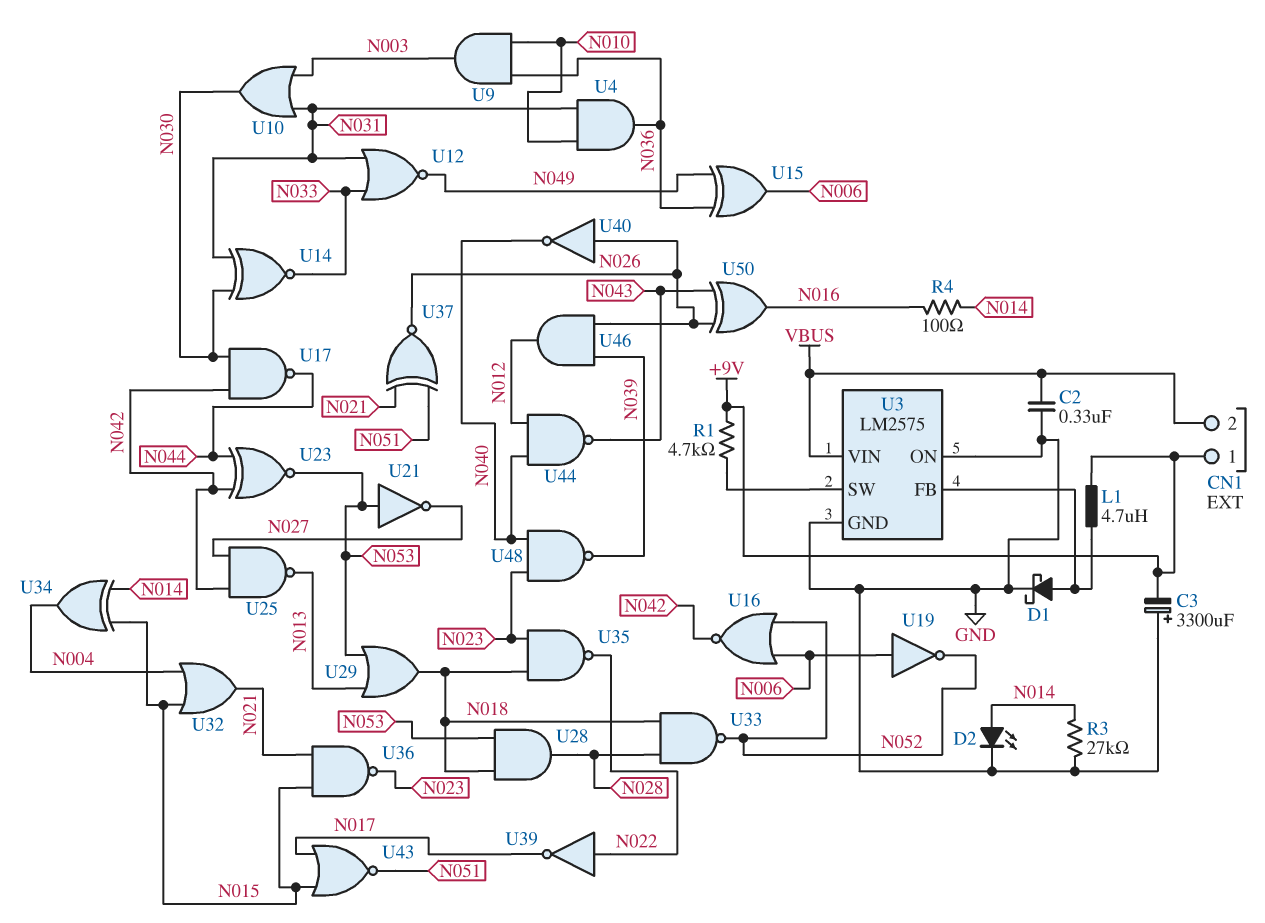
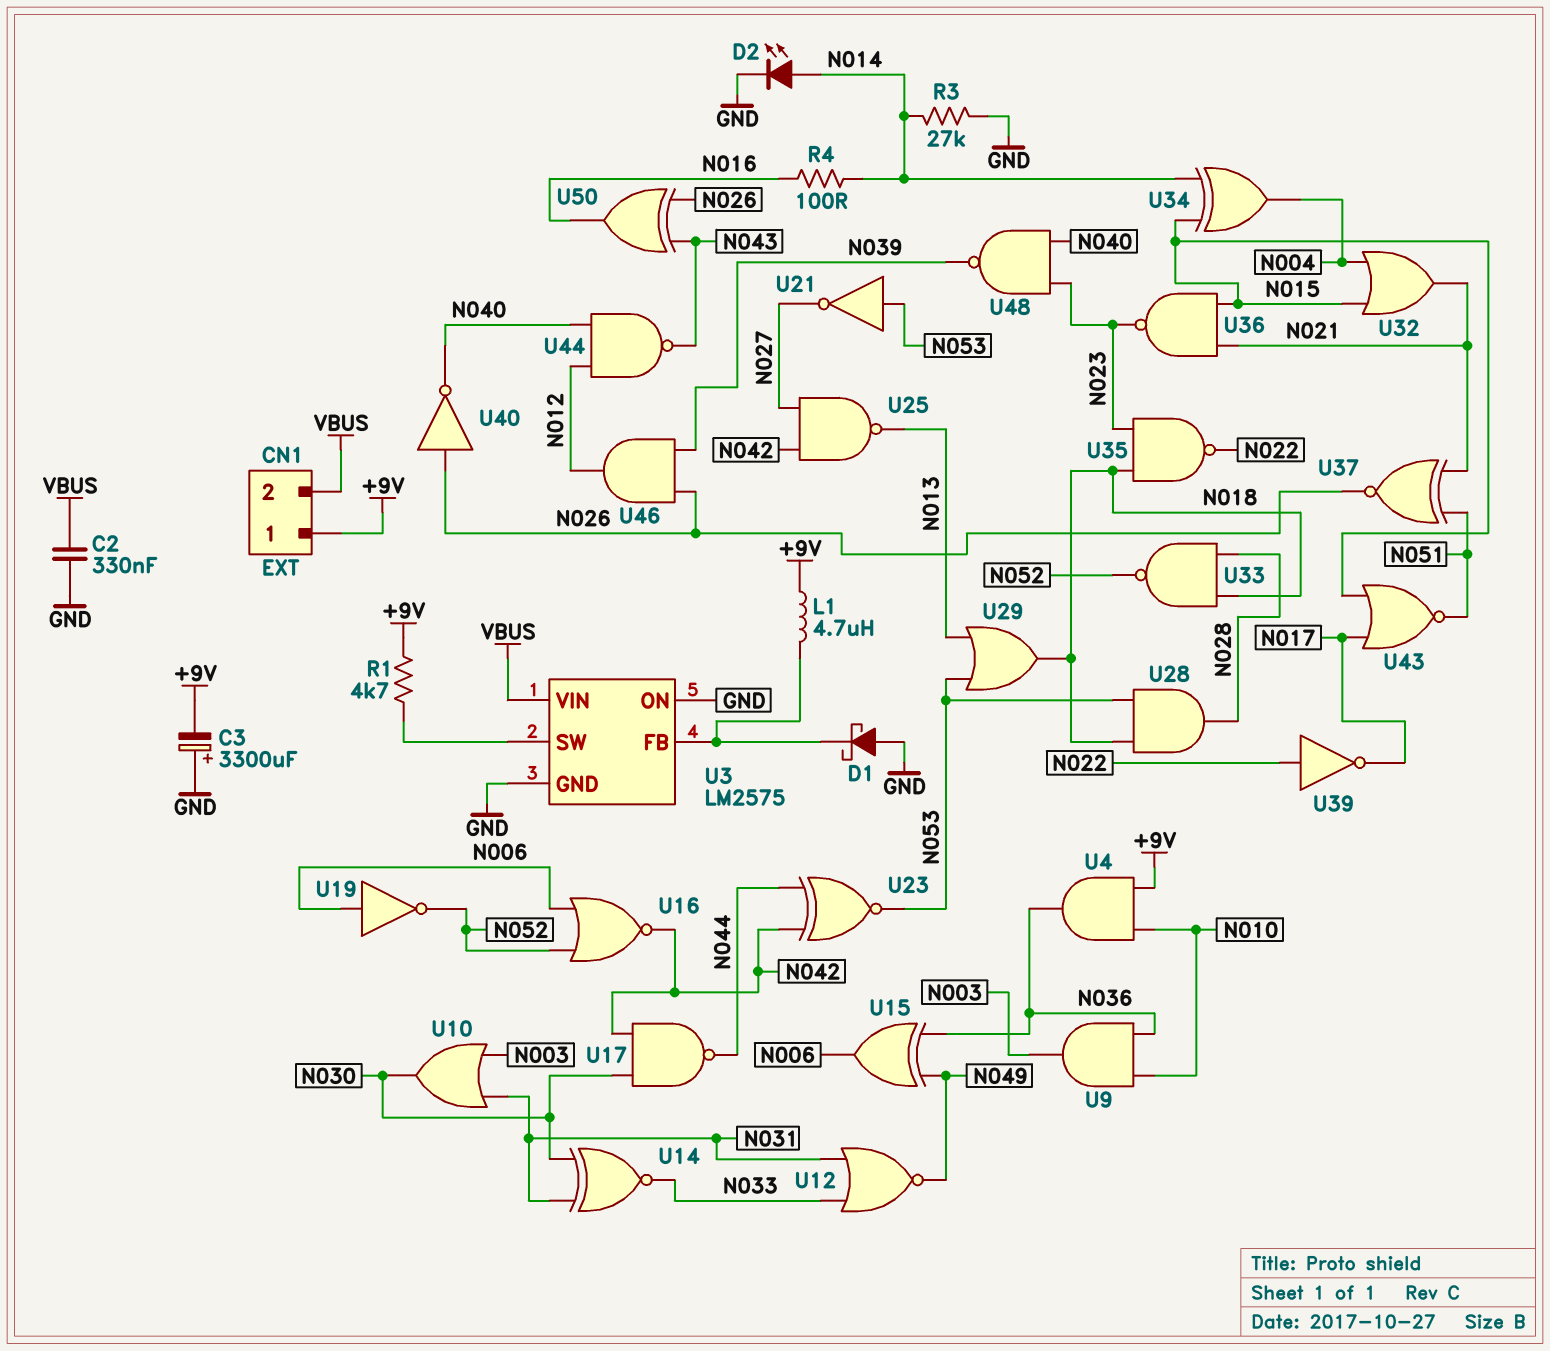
D1: schottky (A U3/FB, K GND) -> schottky (A GND, K U3/FB)
U4: AND (in N010, in N031, out N036) -> AND (in +9V, in N010, out N036)

